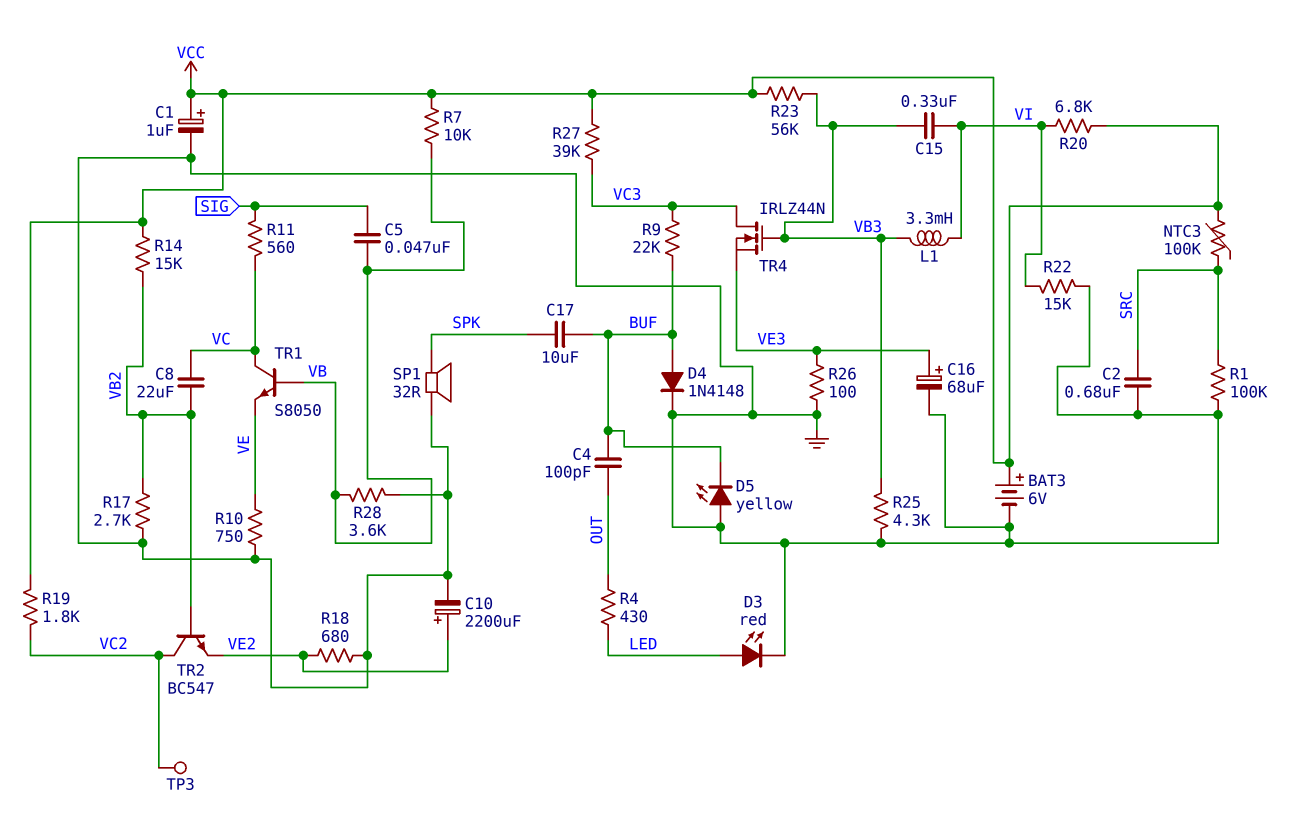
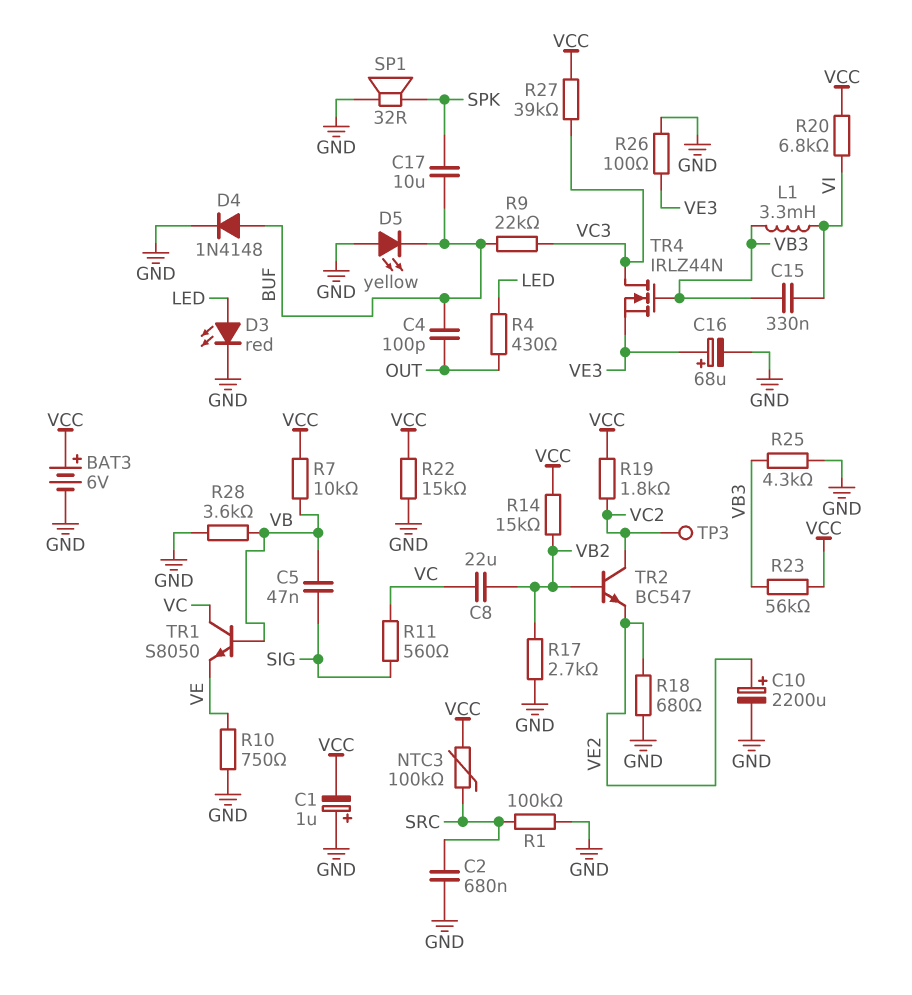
C1: 1uF (plus VCC, minus GND) -> 1uF (plus GND, minus VCC)
R22: 15k (GND, VI) -> 15k (GND, VCC)

